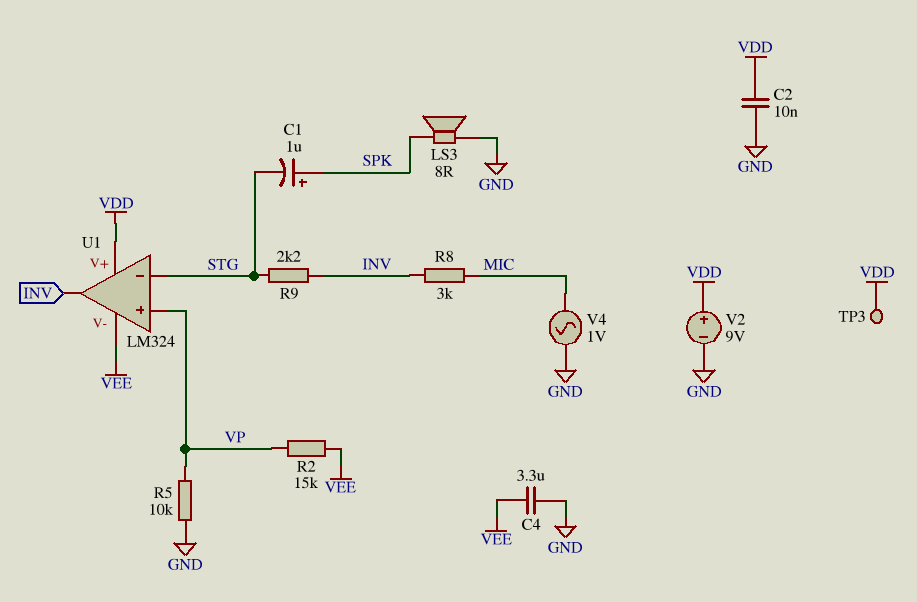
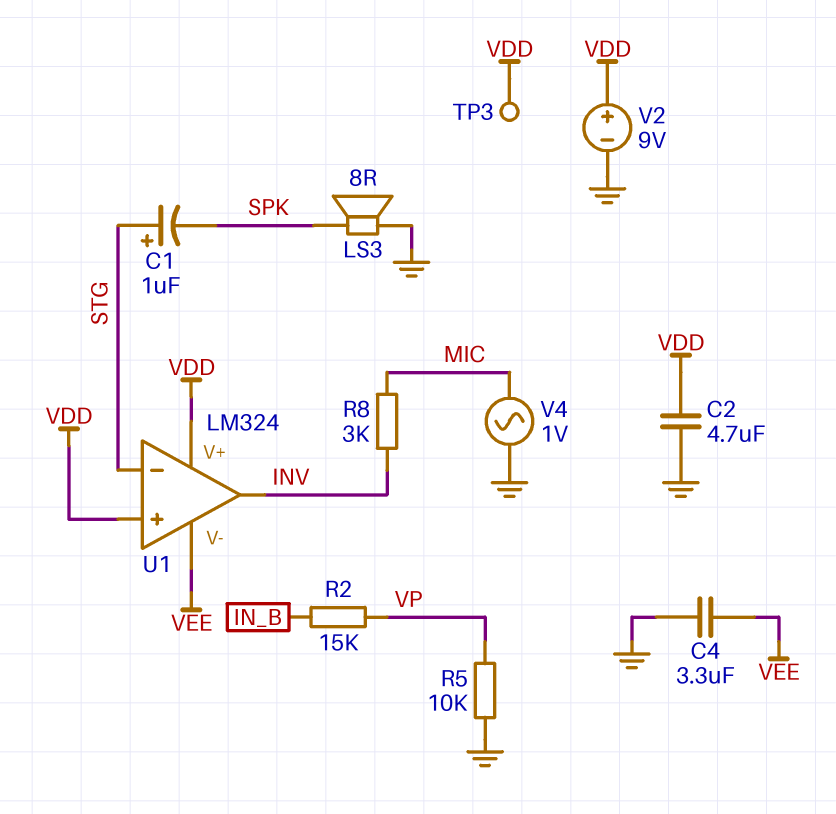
C1: 1uF (plus SPK, minus STG) -> 1uF (plus STG, minus SPK)
C2: 10nF (GND, VDD) -> 4.7uF (GND, VDD)
R2: 15k (VEE, VP) -> 15k (IN_B, VP)
R9: 2.2k (INV, STG) -> none
U1 pin in+: VP -> VDD

